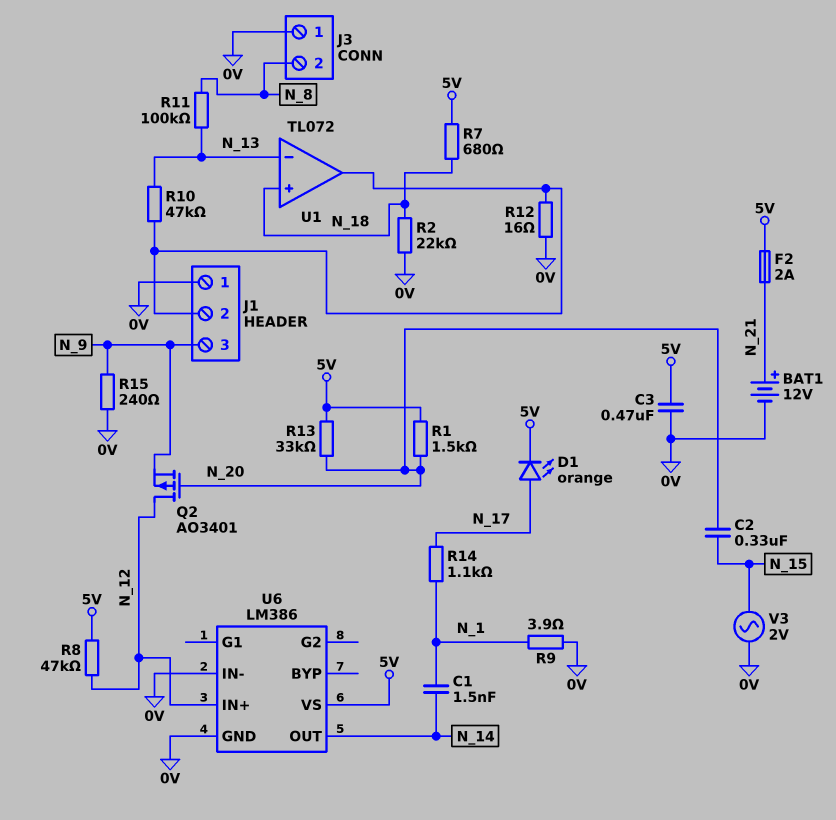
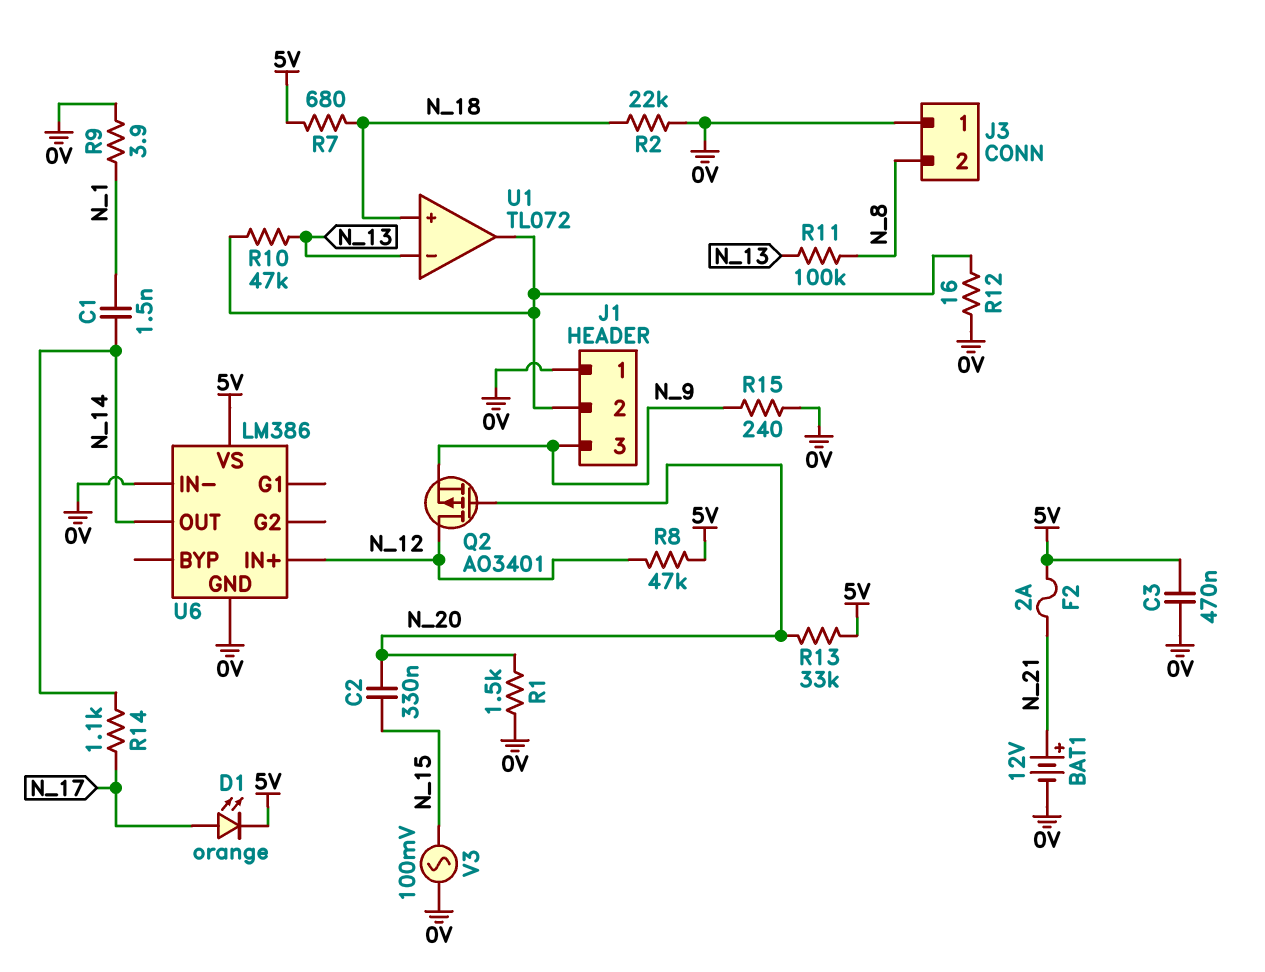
R1: 1.5k (5V, N_20) -> 1.5k (0V, N_20)
R14: 1.1k (N_1, N_17) -> 1.1k (N_14, N_17)
V3: AC 2V (0V, N_15) -> AC 100mV (0V, N_15)

